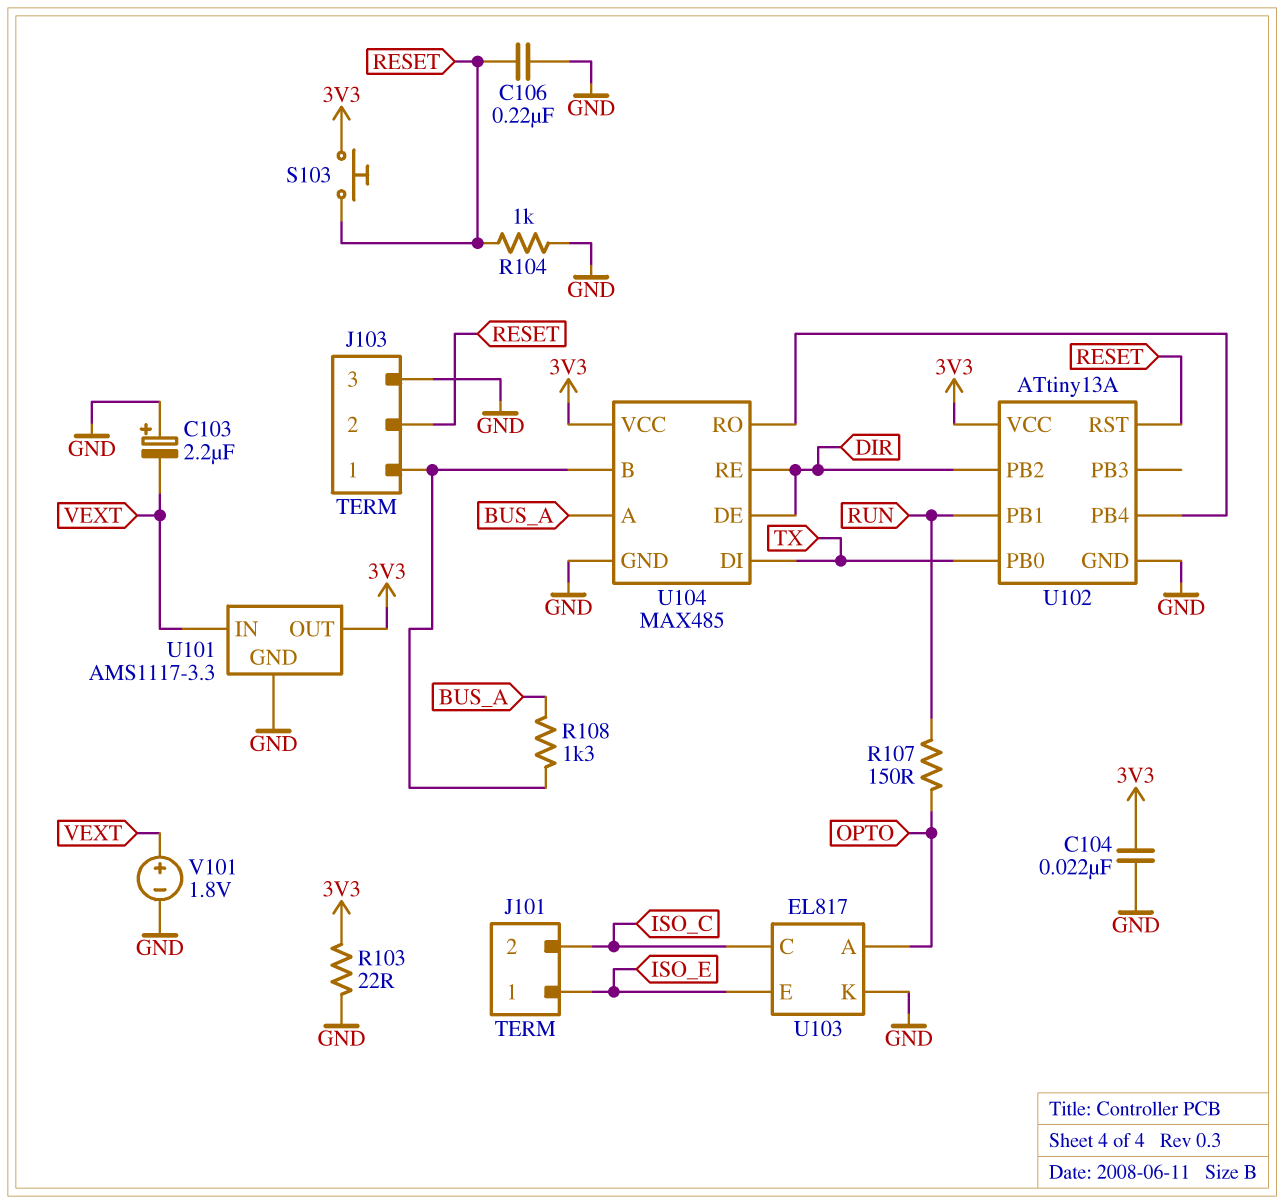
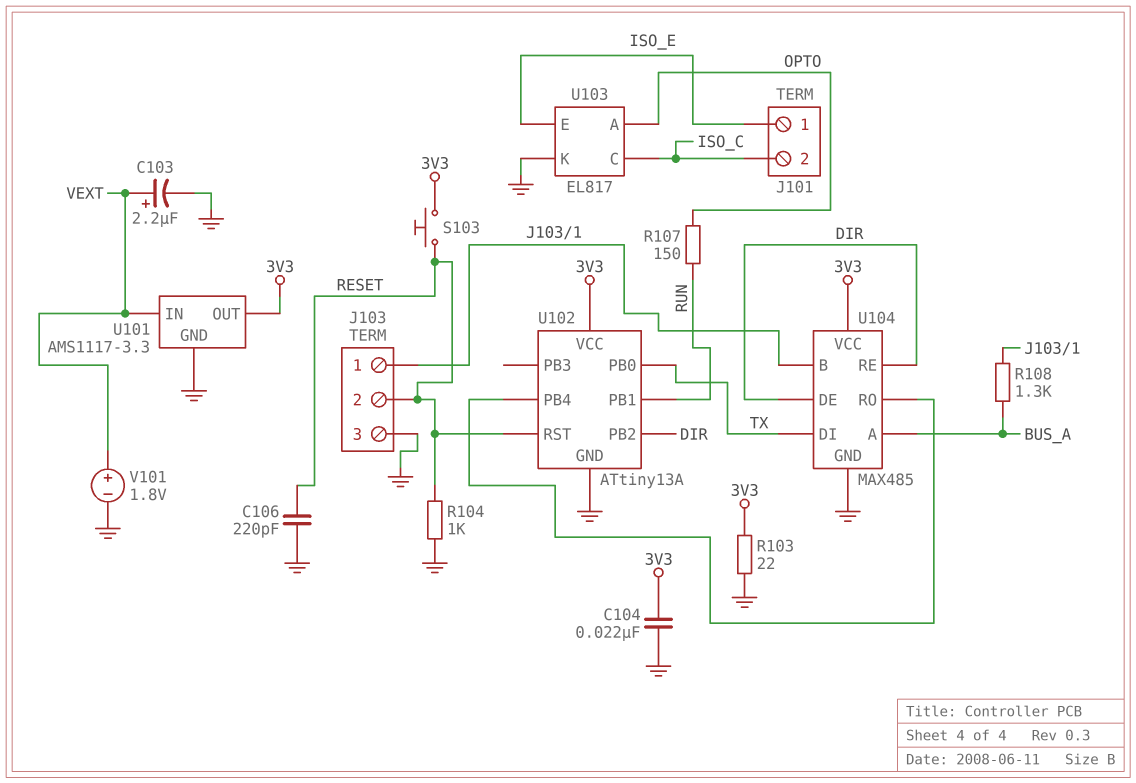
C103: 2.2uF (plus GND, minus VEXT) -> 2.2uF (plus VEXT, minus GND)
C106: 220nF (GND, RESET) -> 220pF (GND, RESET)

